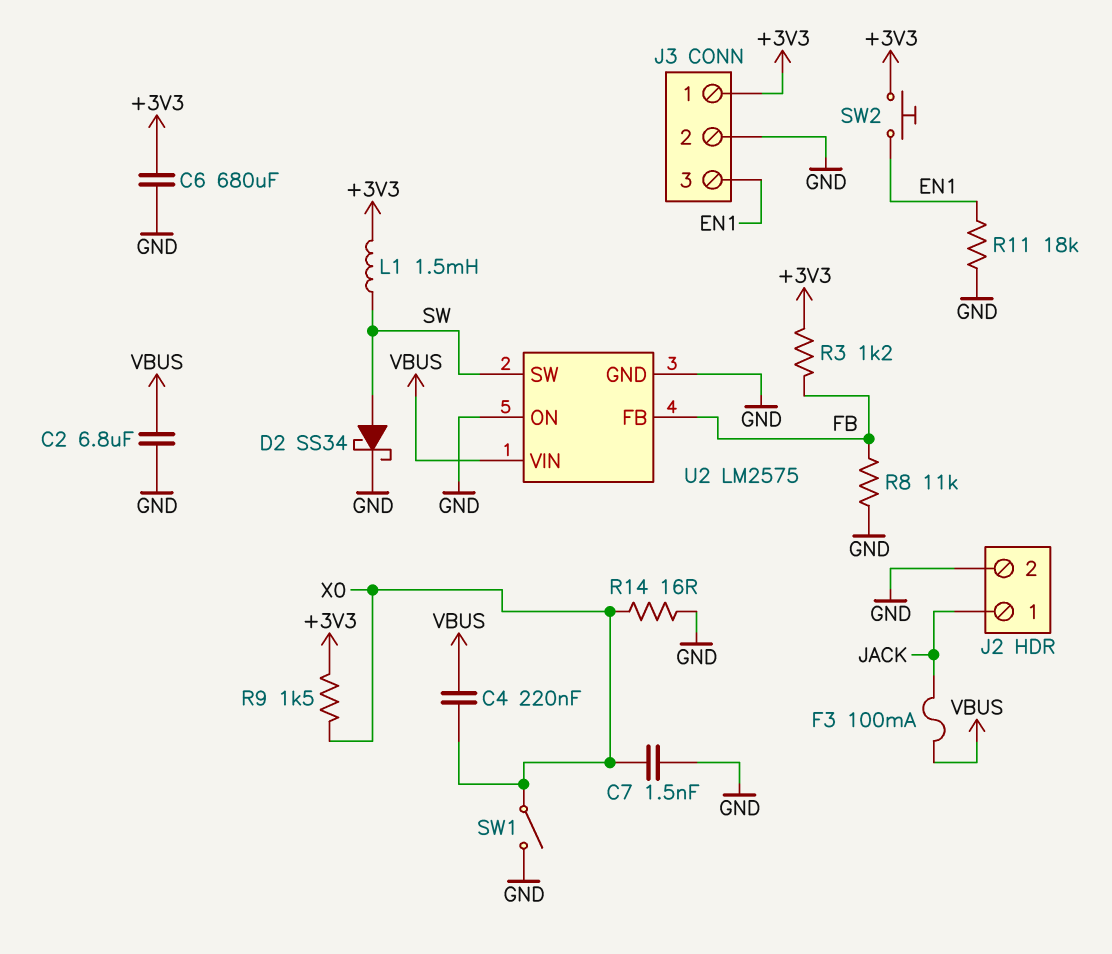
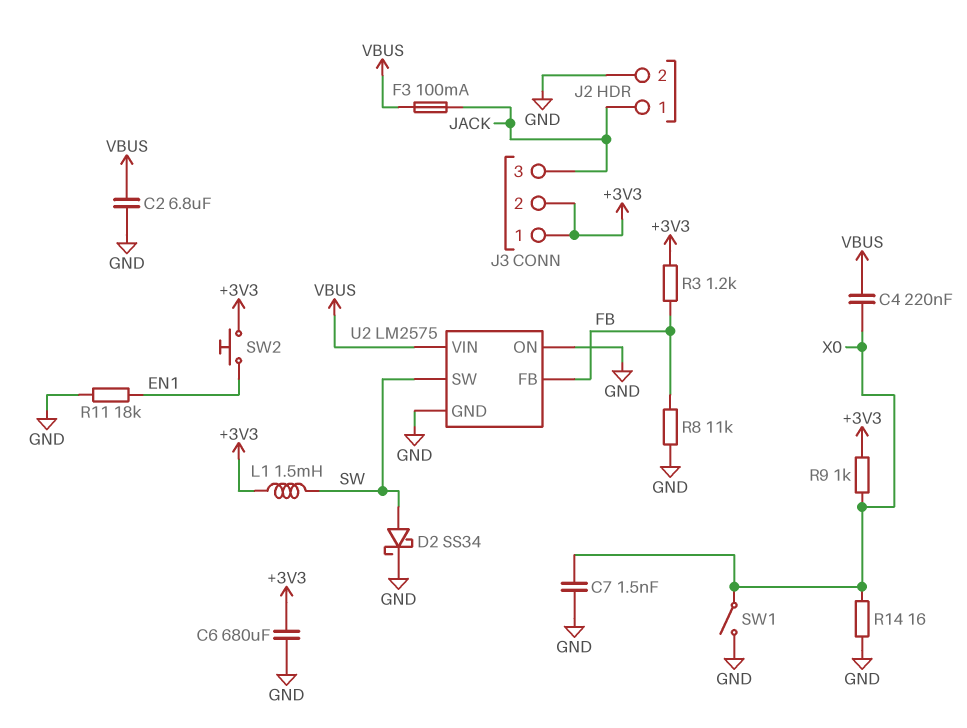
J3 pin 2: GND -> +3V3
J3 pin 3: EN1 -> JACK
R9: 1.5k (+3V3, X0) -> 1k (+3V3, X0)

